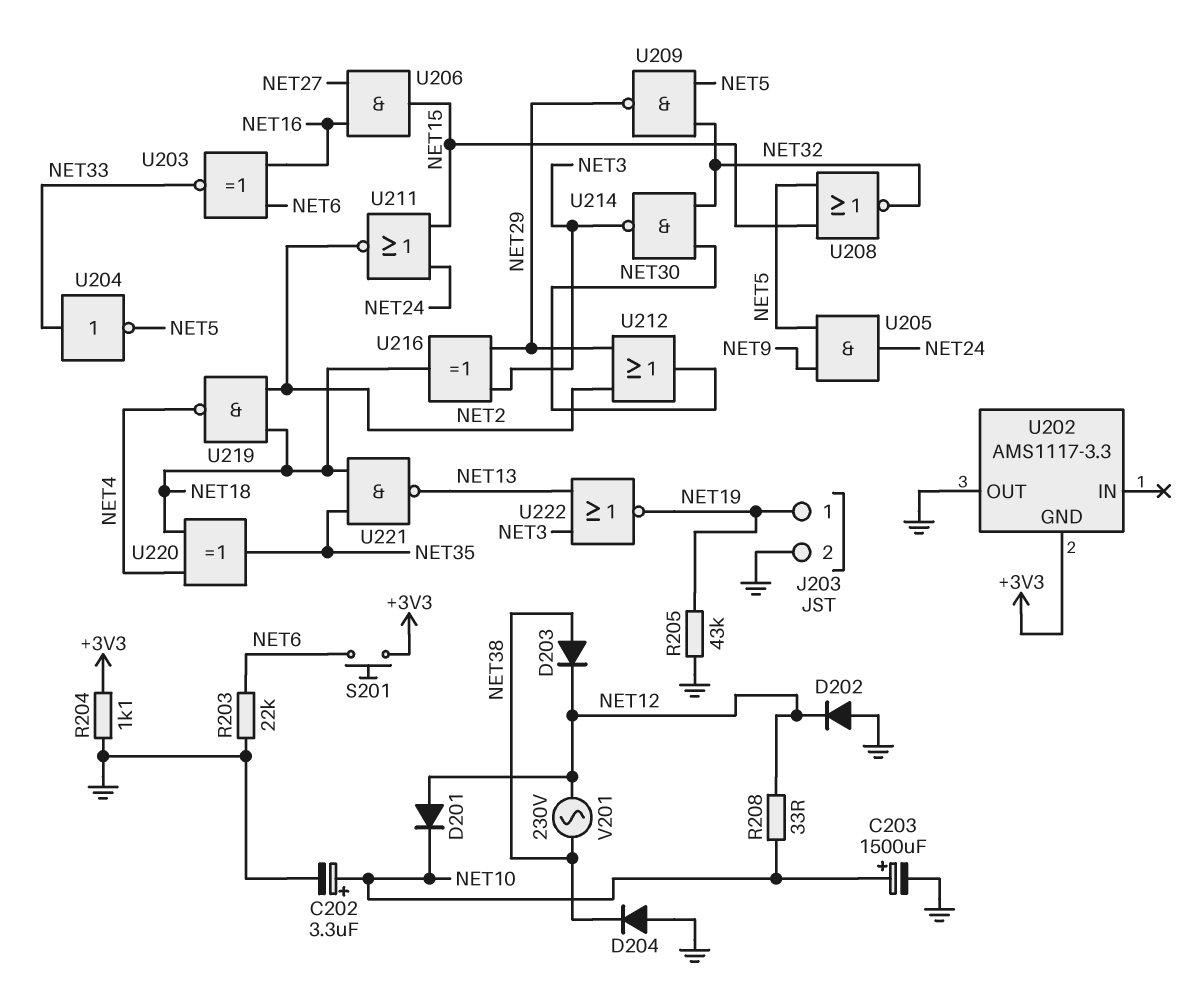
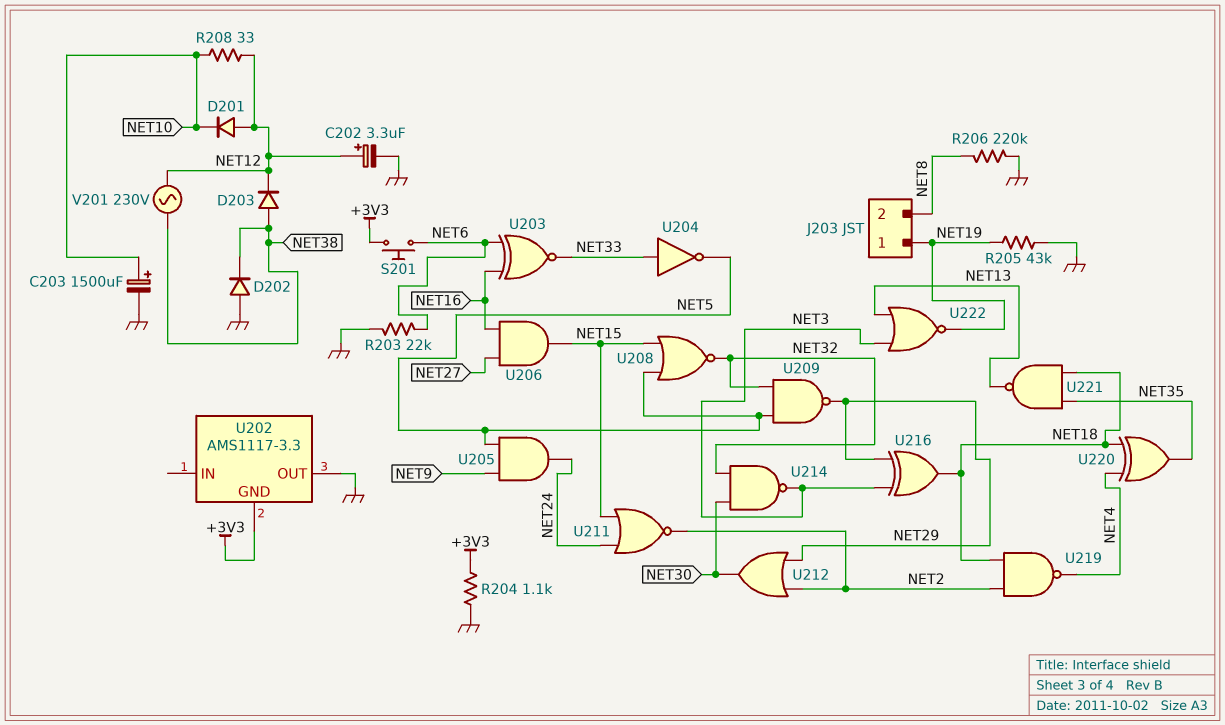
C202: 3.3uF (plus NET10, minus GND) -> 3.3uF (plus NET12, minus GND)
D202: diode (A GND, K NET12) -> diode (A GND, K NET38)
D204: diode (A GND, K NET38) -> none
J203 pin 2: GND -> NET8
R206: none -> 220k (GND, NET8)

